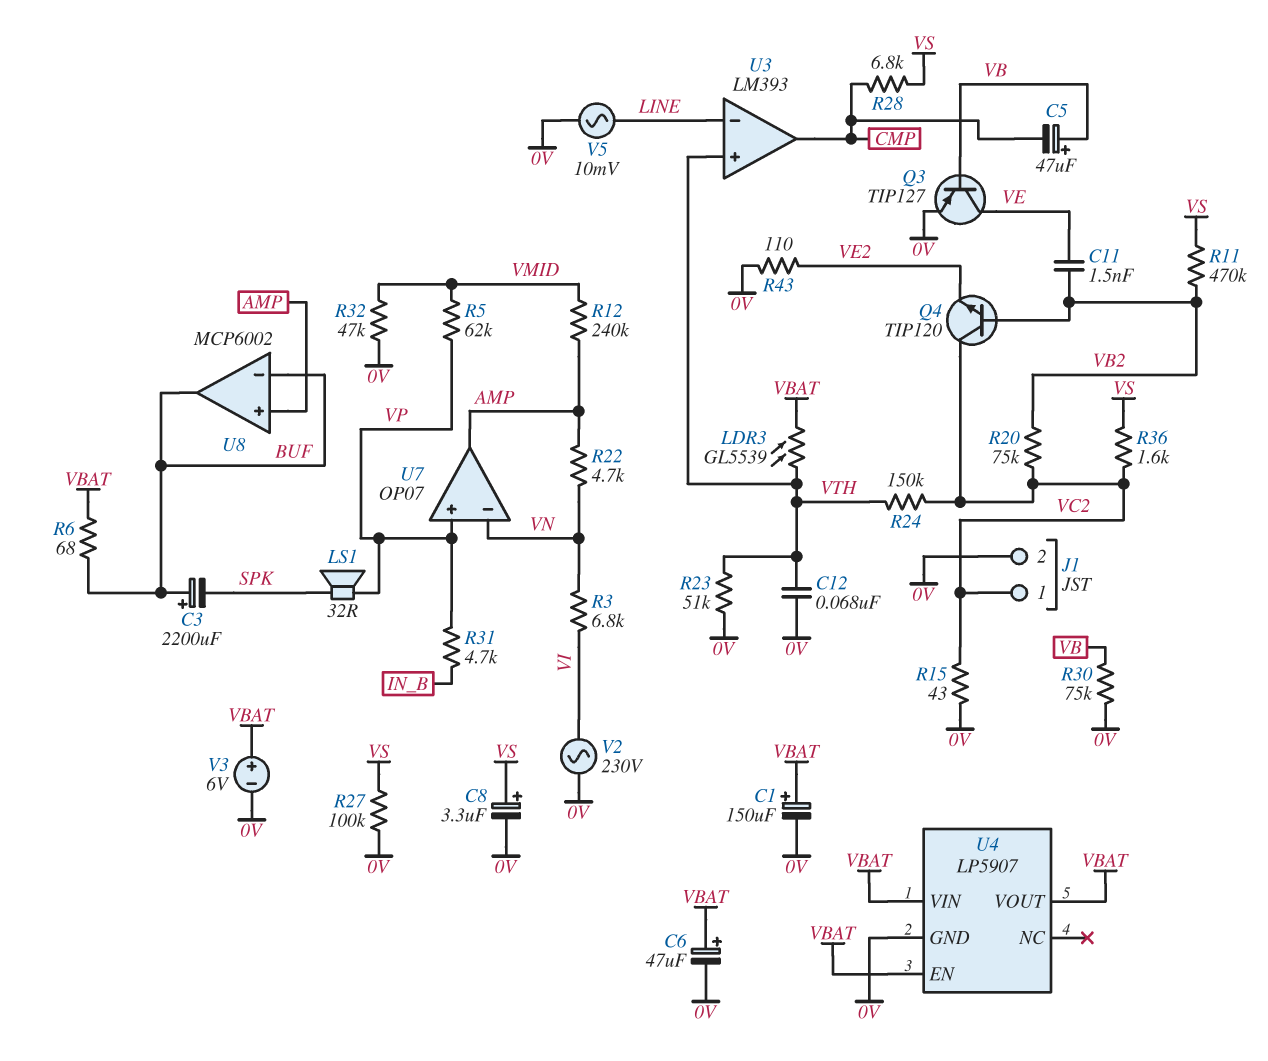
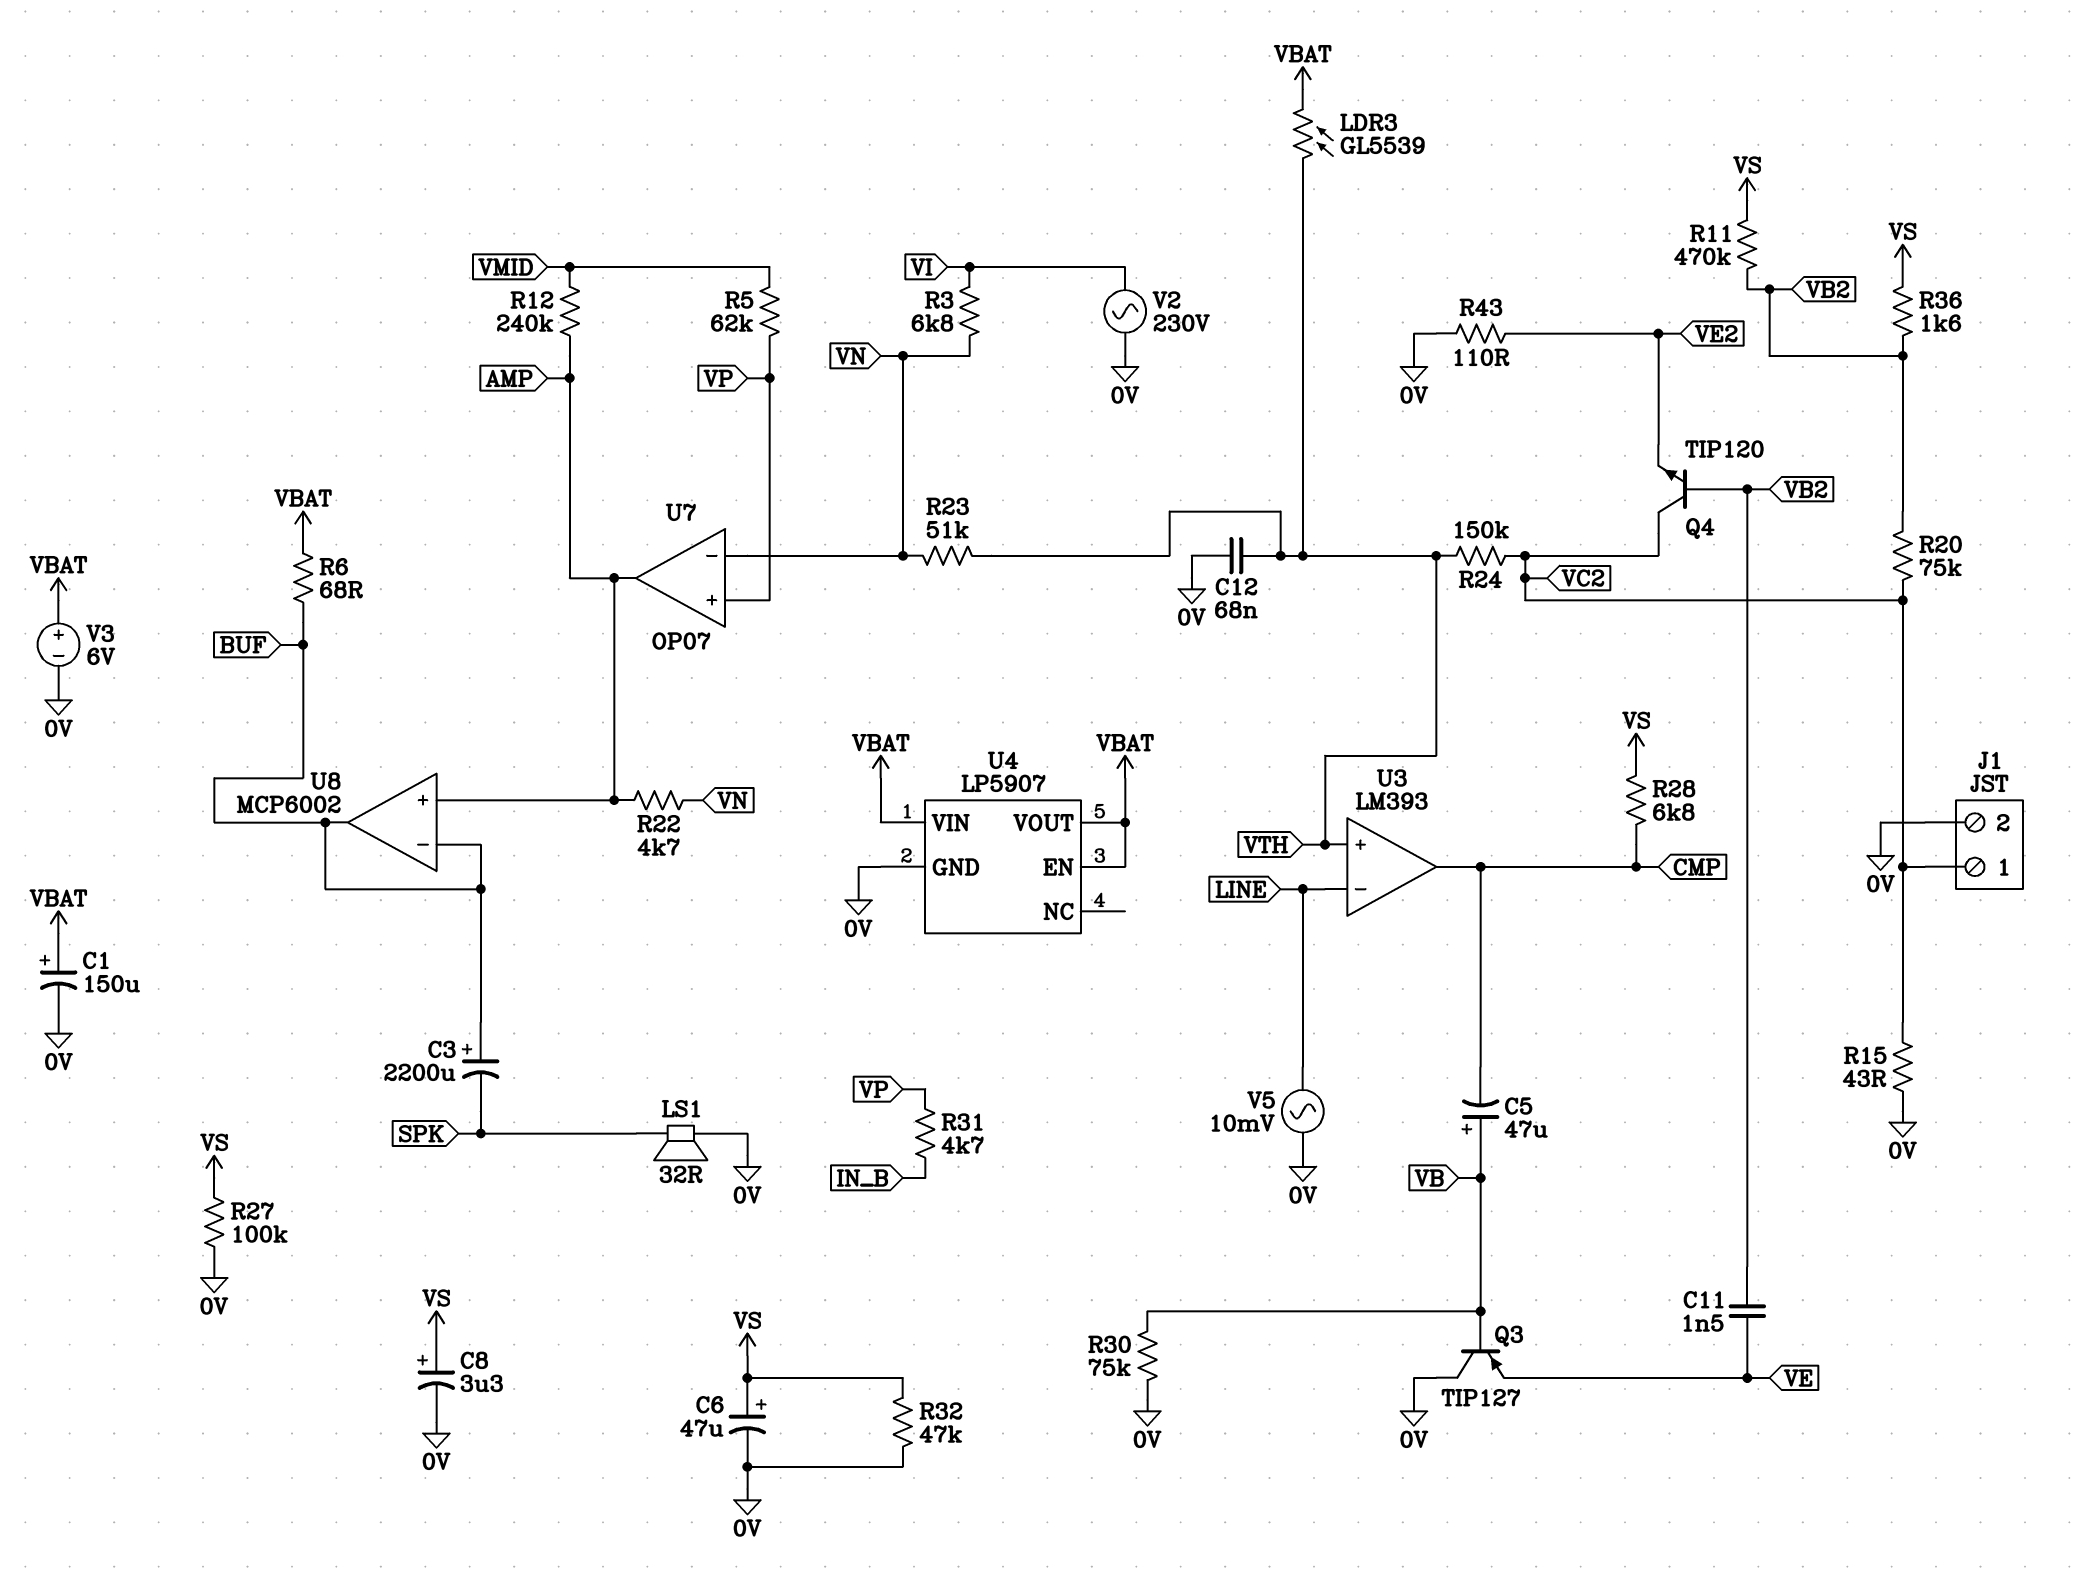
C6: 47uF (plus VBAT, minus 0V) -> 47uF (plus VS, minus 0V)
LS1: speaker 32R (SPK, VP) -> speaker 32R (0V, SPK)
Q3: PNP TIP127 (B VB, C VE, E 0V) -> PNP TIP127 (B VB, C 0V, E VE)
R23: 51k (0V, VTH) -> 51k (VN, VTH)
R32: 47k (0V, VMID) -> 47k (0V, VS)
R36: 1.6k (VC2, VS) -> 1.6k (VB2, VS)

